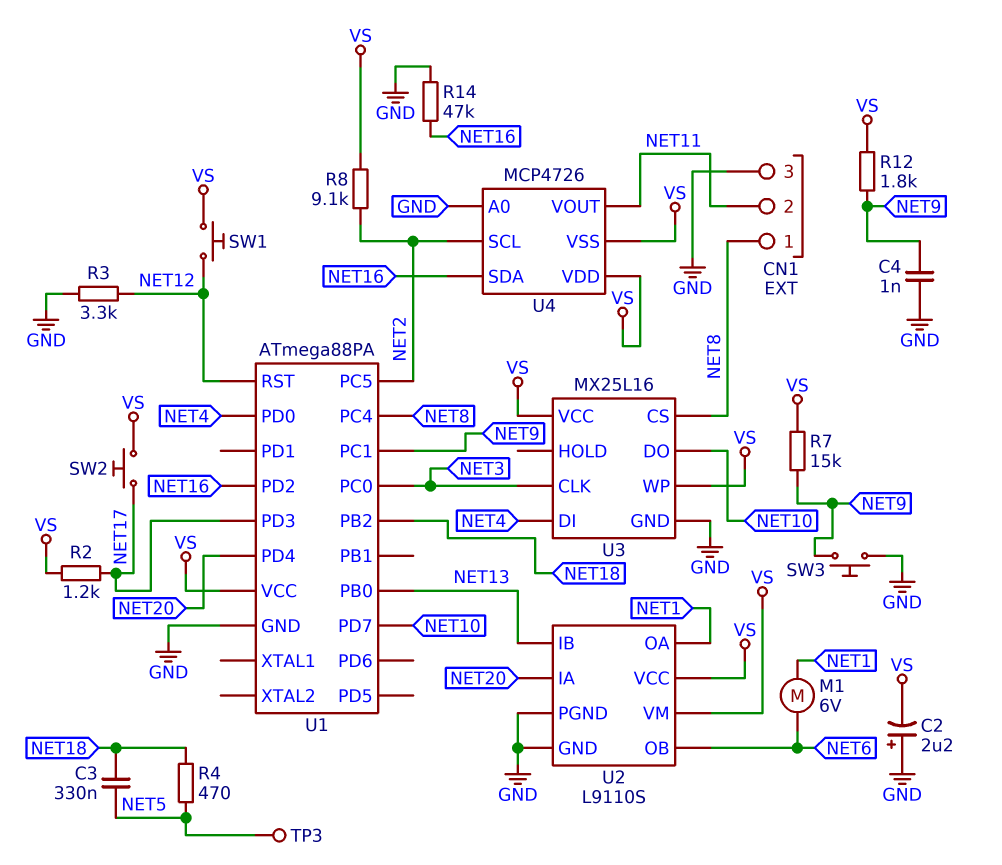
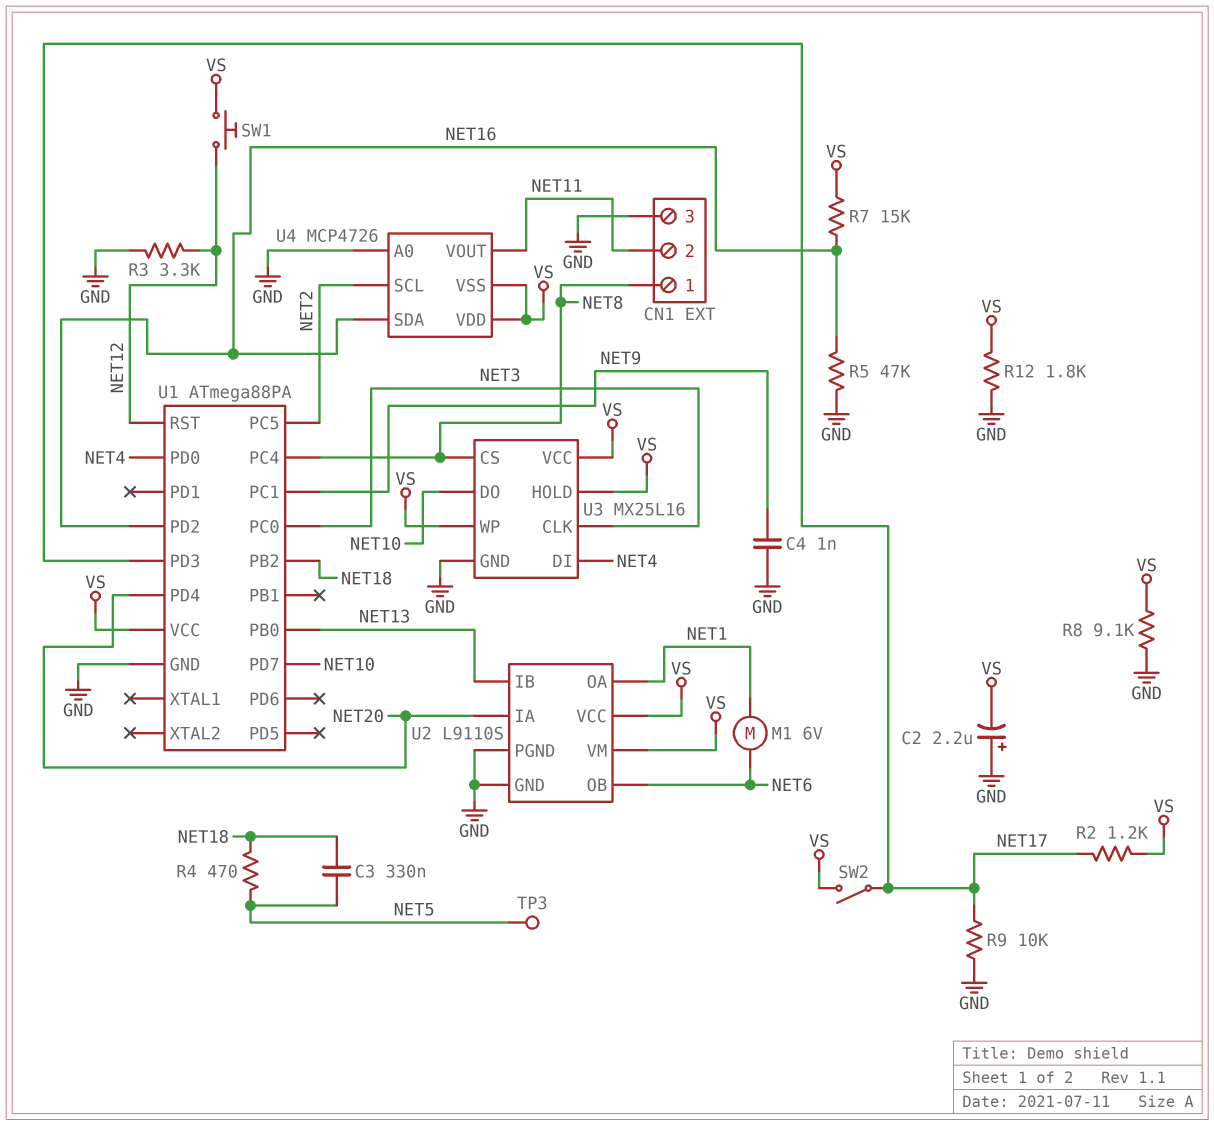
R5: none -> 47k (GND, NET16)
R7: 15k (NET9, VS) -> 15k (NET16, VS)
R8: 9.1k (NET2, VS) -> 9.1k (GND, VS)
R9: none -> 10k (GND, NET17)
R12: 1.8k (NET9, VS) -> 1.8k (GND, VS)
R14: 47k (GND, NET16) -> none
SW2: button (NET17, VS) -> switch (NET17, VS)
SW3: button (GND, NET9) -> none
U3 pin HOLD: none -> VS

